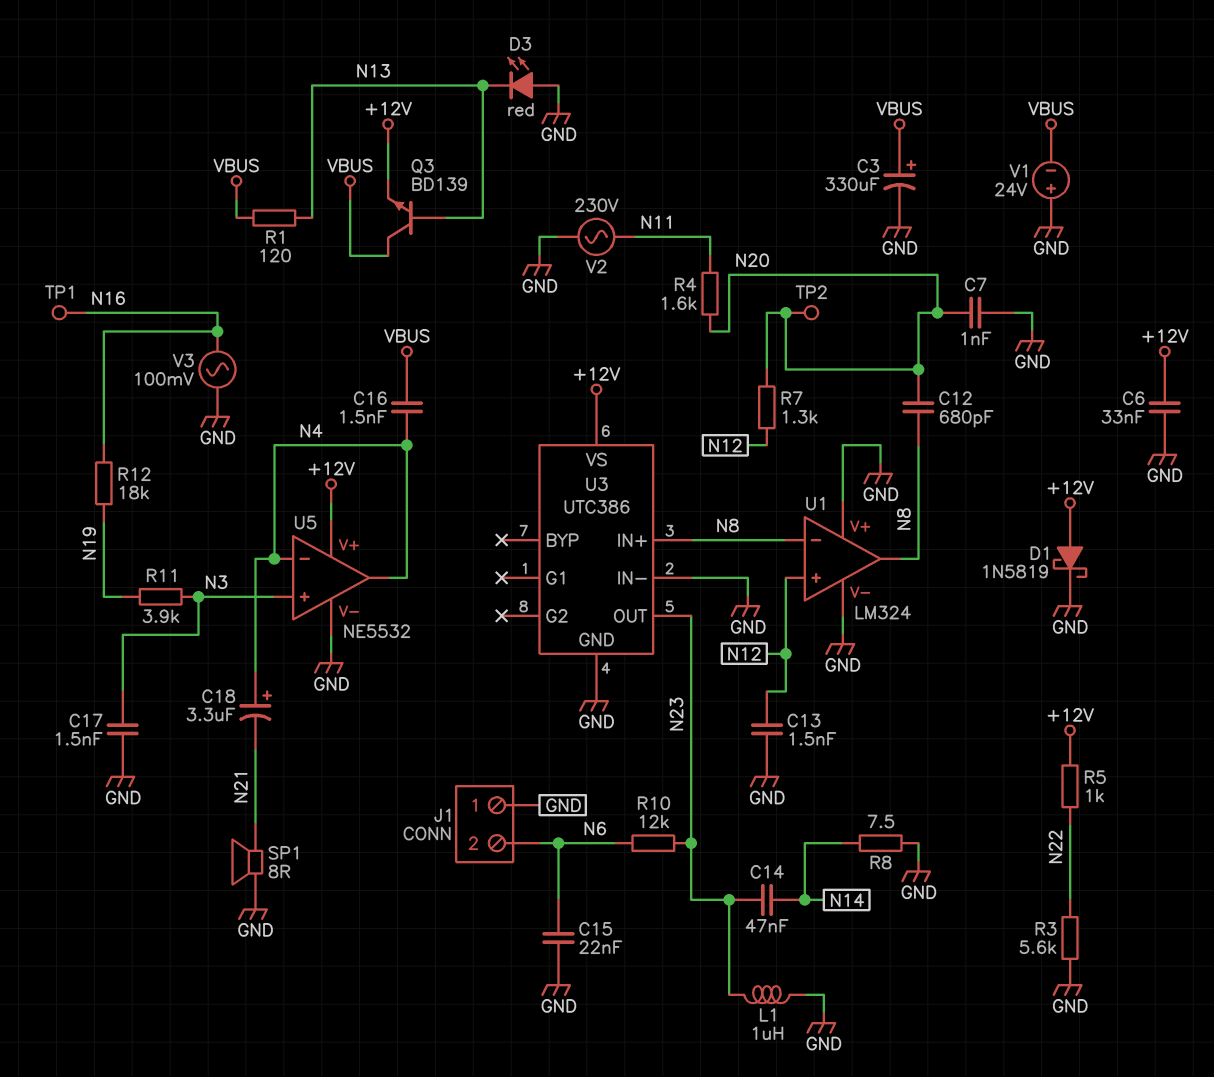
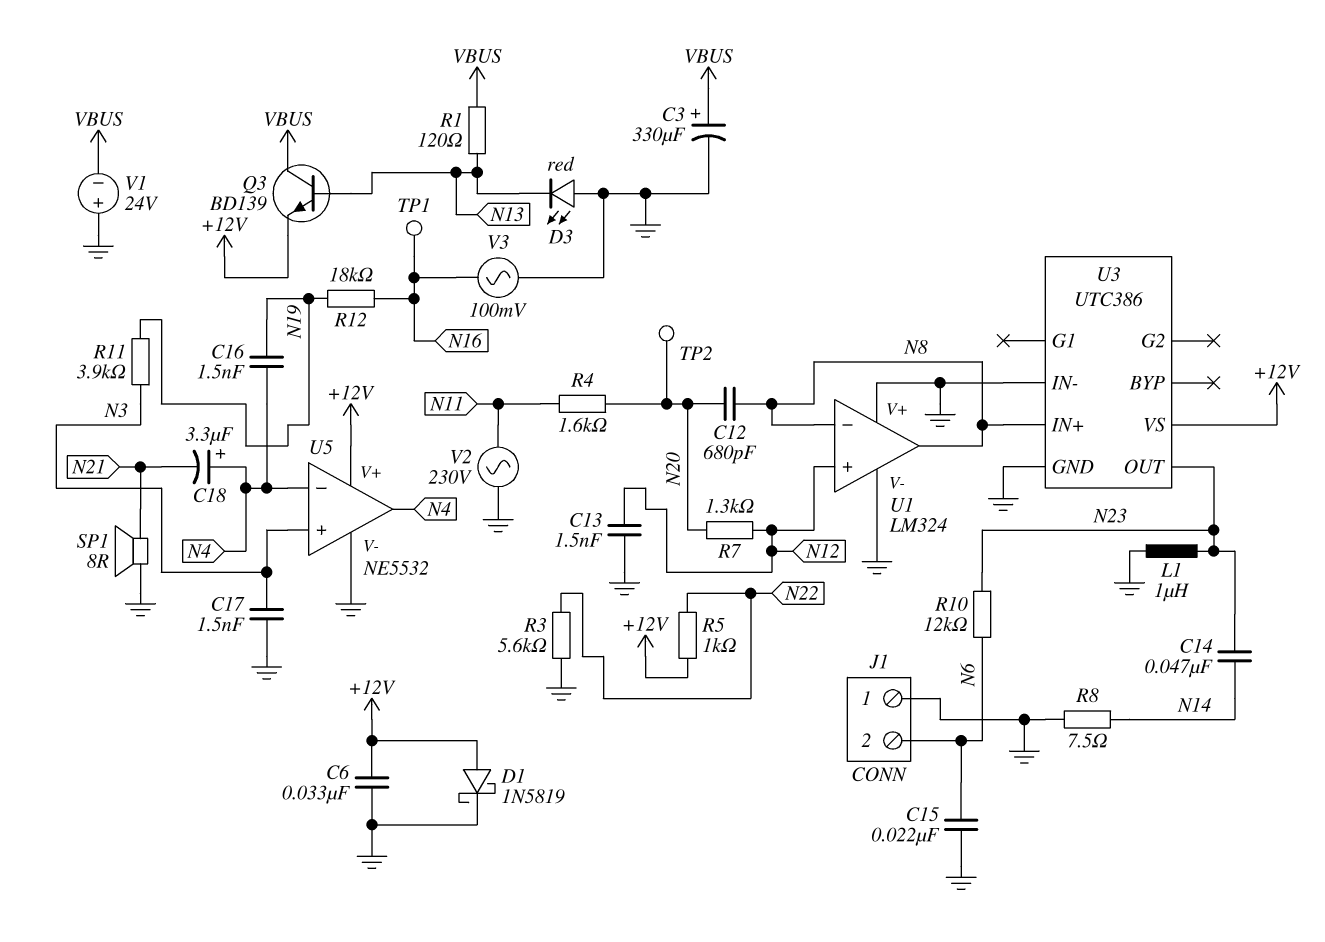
C7: 1nF (GND, N20) -> none
C16: 1.5nF (N4, VBUS) -> 1.5nF (N4, N19)

